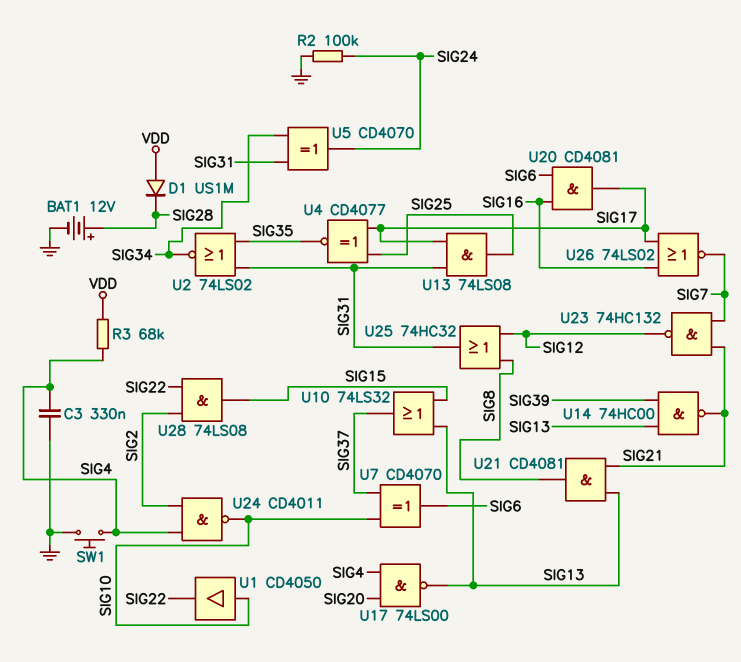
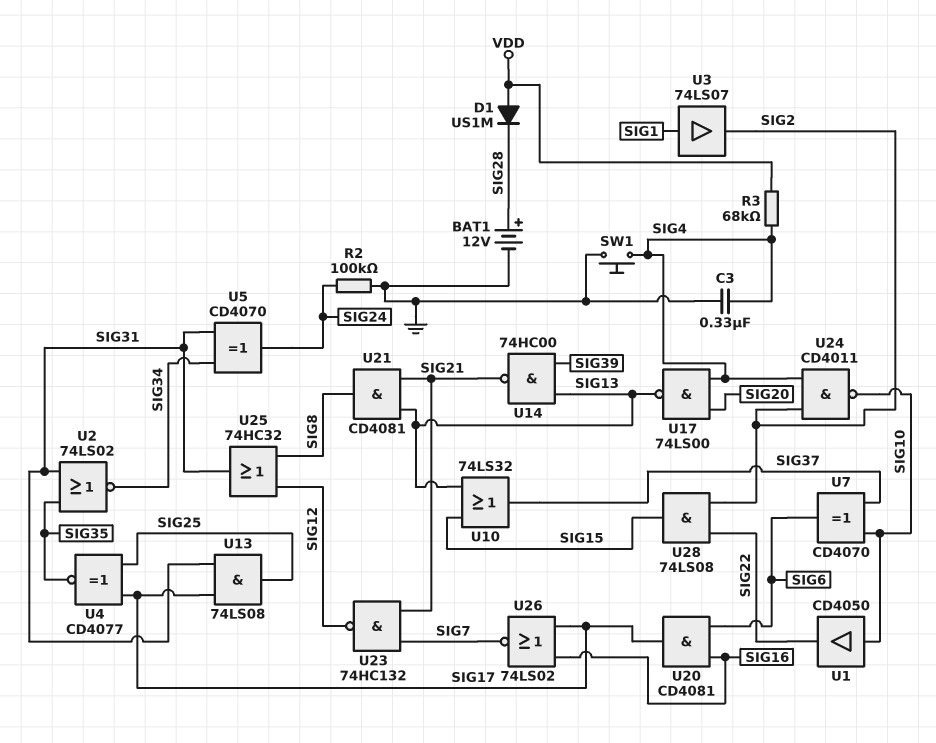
U3: none -> buffer 74LS07 (in SIG1, out SIG2)

